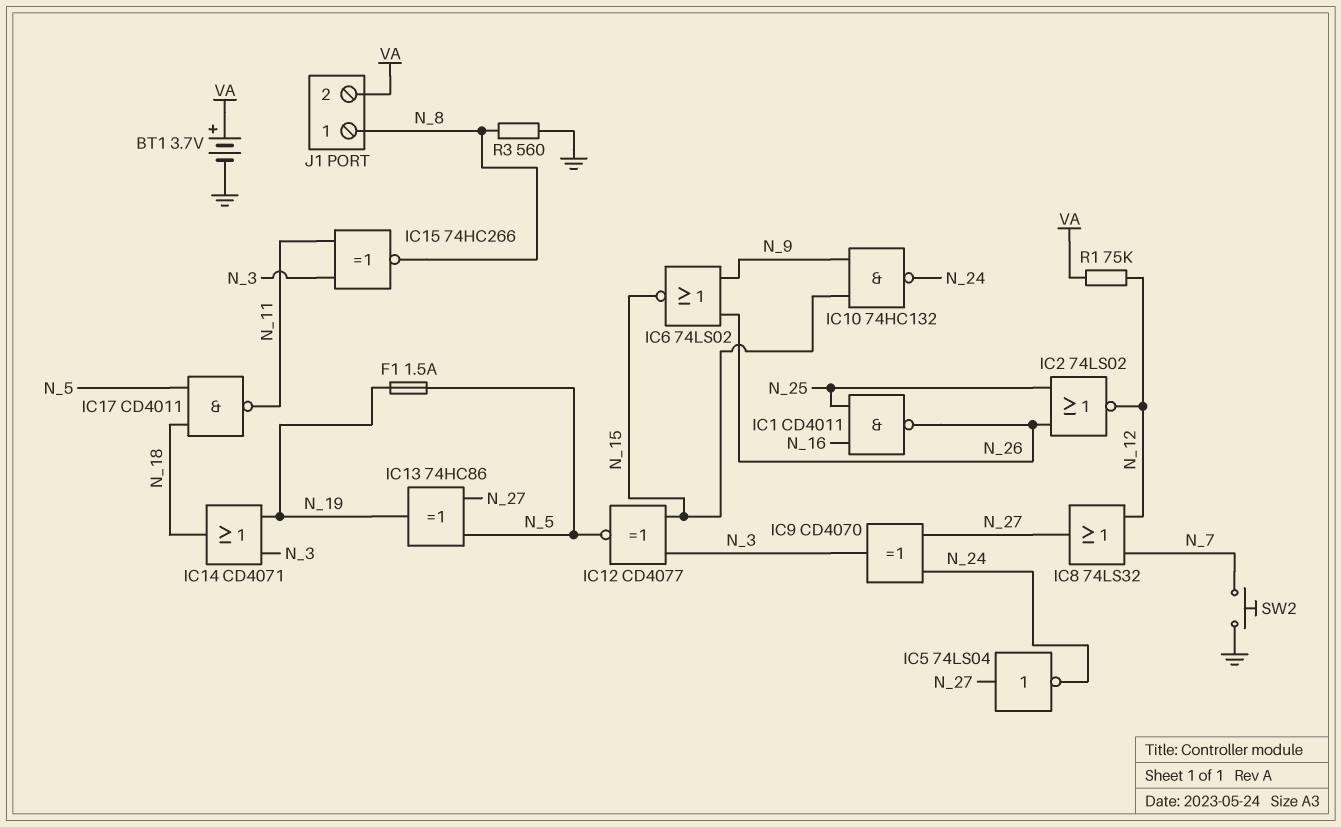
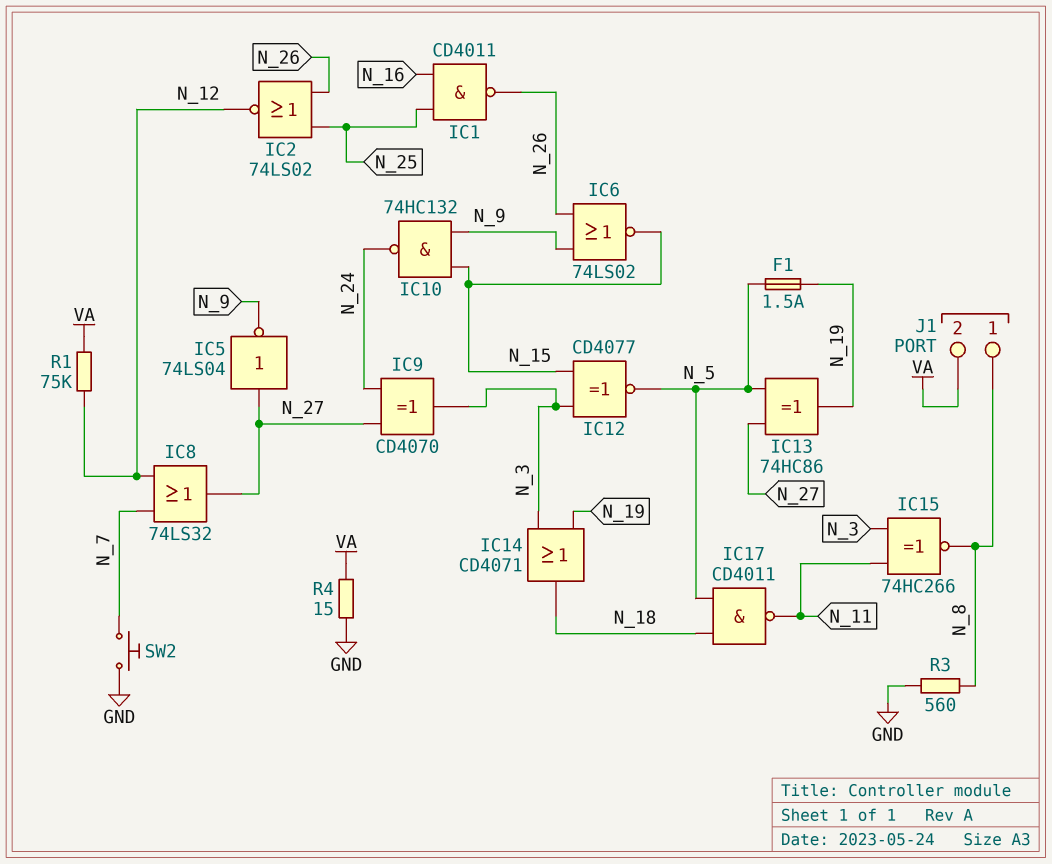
BT1: 3.7V (plus VA, minus GND) -> none
IC5: NOT 74LS04 (in N_27, out N_24) -> NOT 74LS04 (in N_27, out N_9)
R4: none -> 15 (GND, VA)

